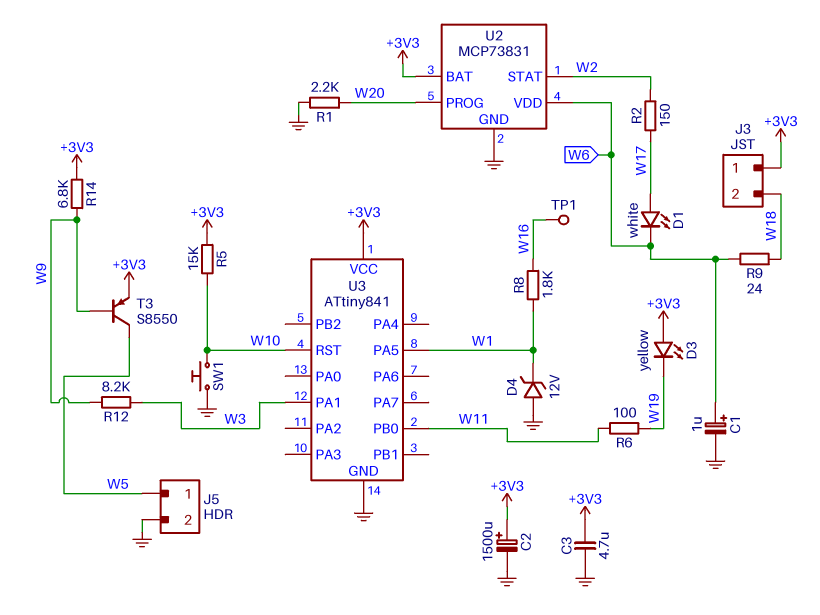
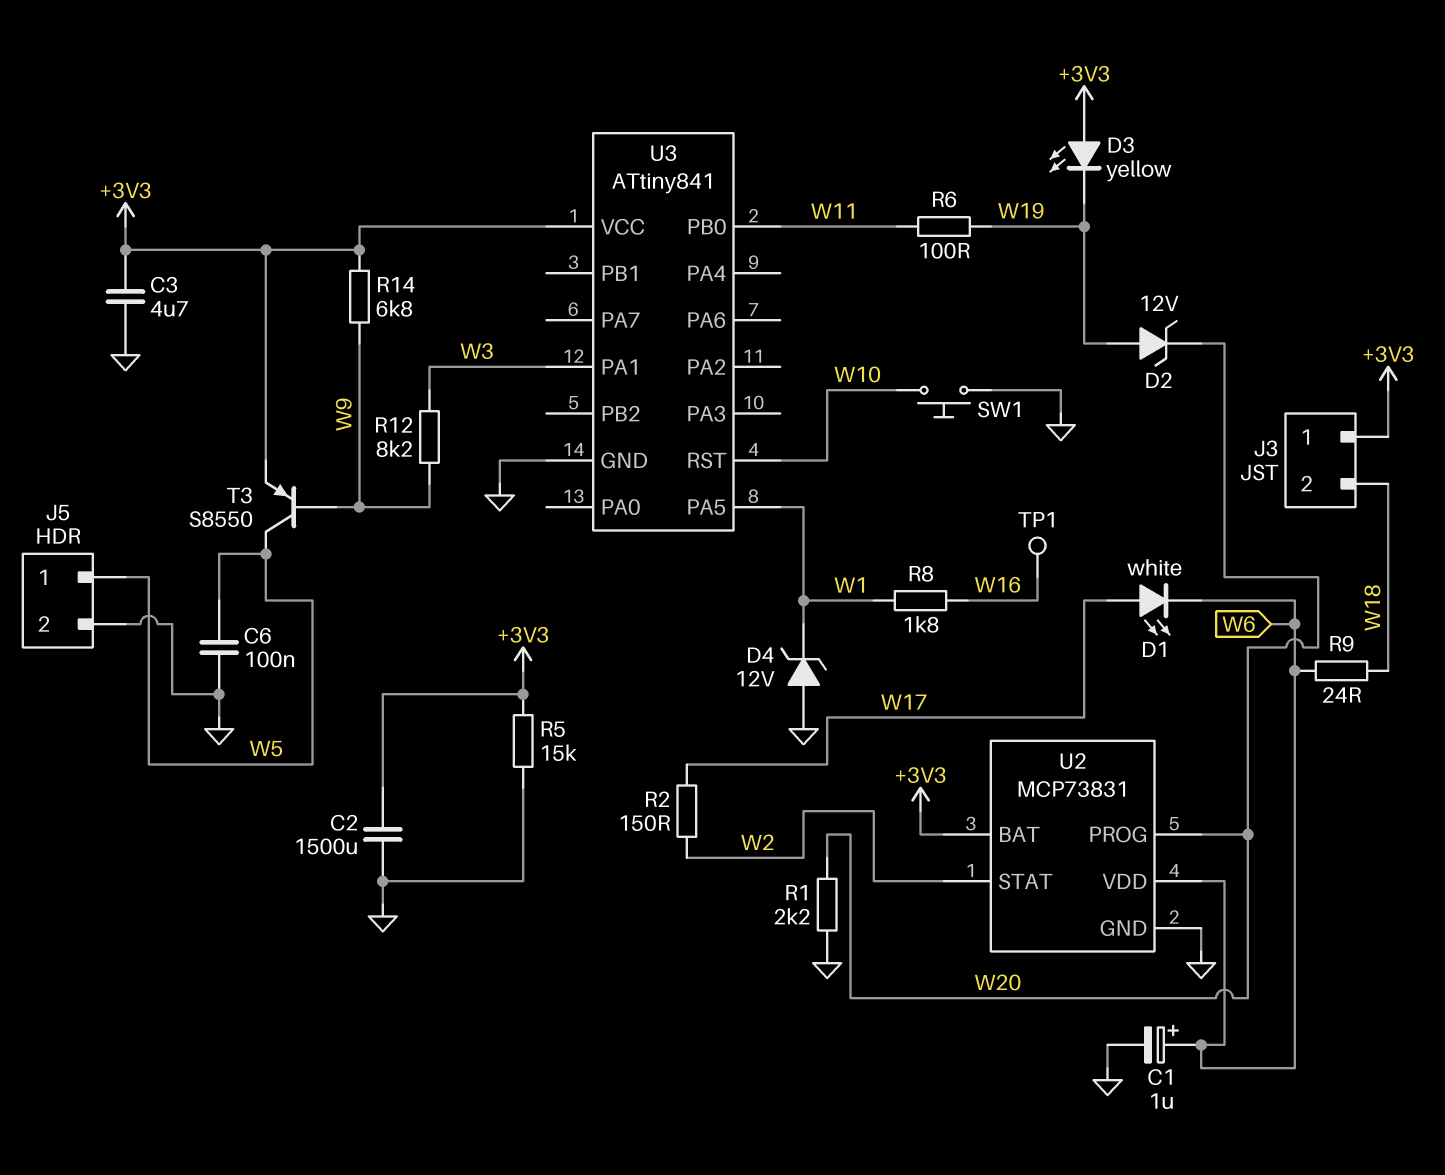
C2: 1500uF (plus +3V3, minus GND) -> 1500uF (+3V3, GND)
C6: none -> 100nF (GND, W5)
D2: none -> zener 12V (A W19, K W20)
R5: 15k (+3V3, W10) -> 15k (+3V3, GND)

